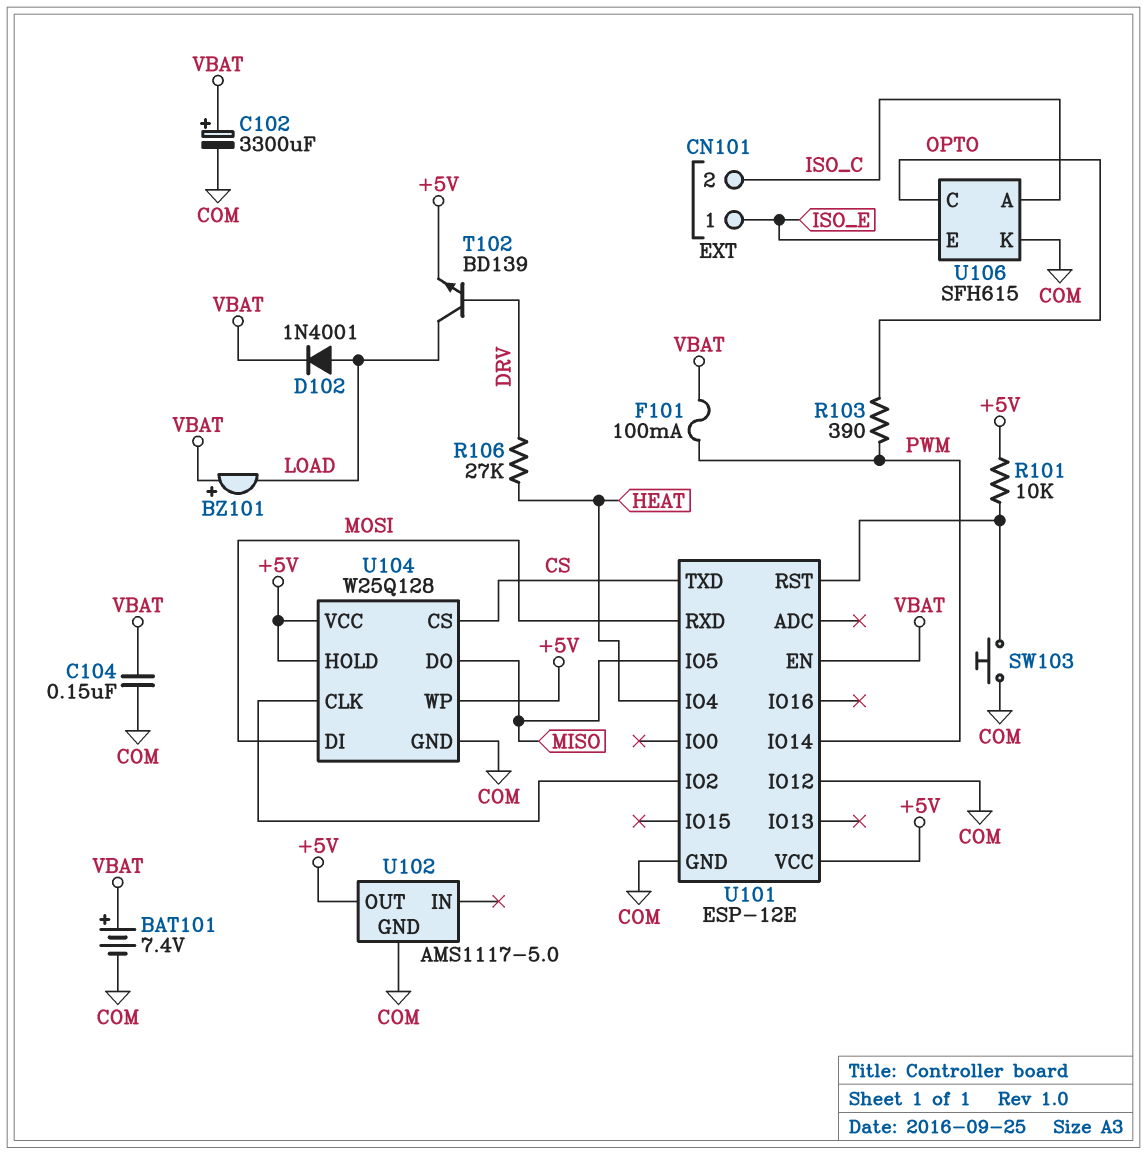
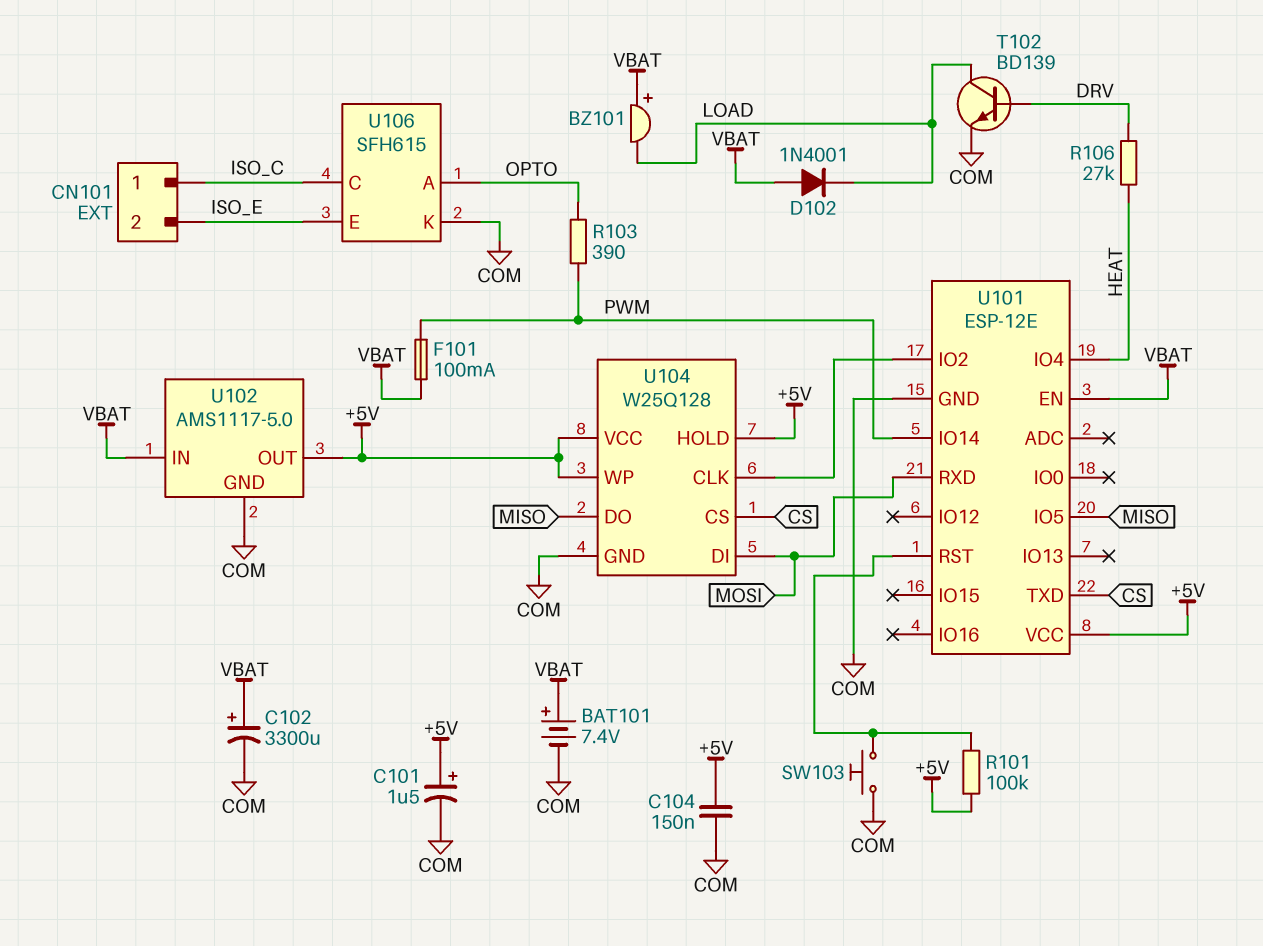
C101: none -> 1.5uF (plus +5V, minus COM)
C104: 150nF (COM, VBAT) -> 150nF (+5V, COM)
CN101 pin 1: ISO_E -> ISO_C
CN101 pin 2: ISO_C -> ISO_E
D102: diode 1N4001 (A LOAD, K VBAT) -> diode 1N4001 (A VBAT, K LOAD)
R101: 10k (+5V, U101/RST) -> 100k (+5V, U101/RST)
T102: NPN BD139 (B DRV, C LOAD, E +5V) -> NPN BD139 (B DRV, C LOAD, E COM)
U101 pin IO12: COM -> none
U102 pin IN: none -> VBAT
U106 pin A: ISO_C -> OPTO
U106 pin C: OPTO -> ISO_C

